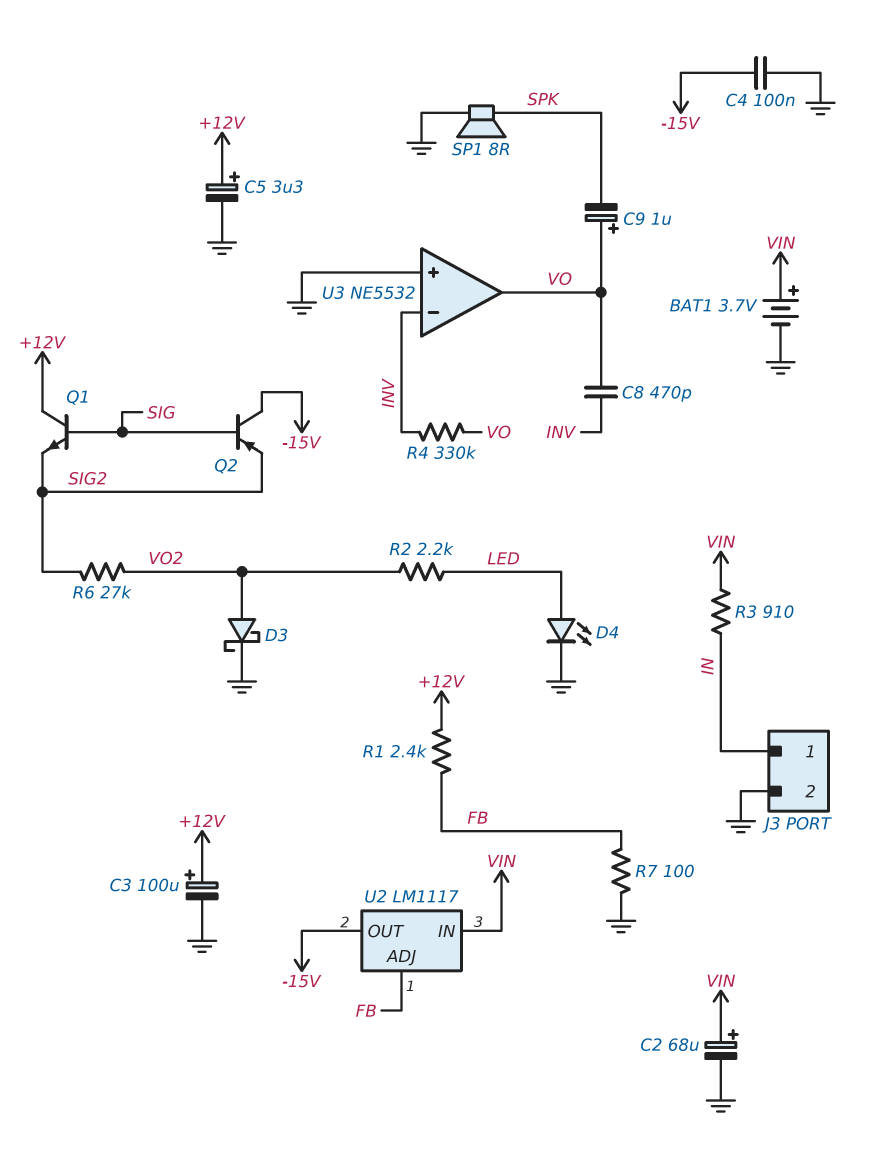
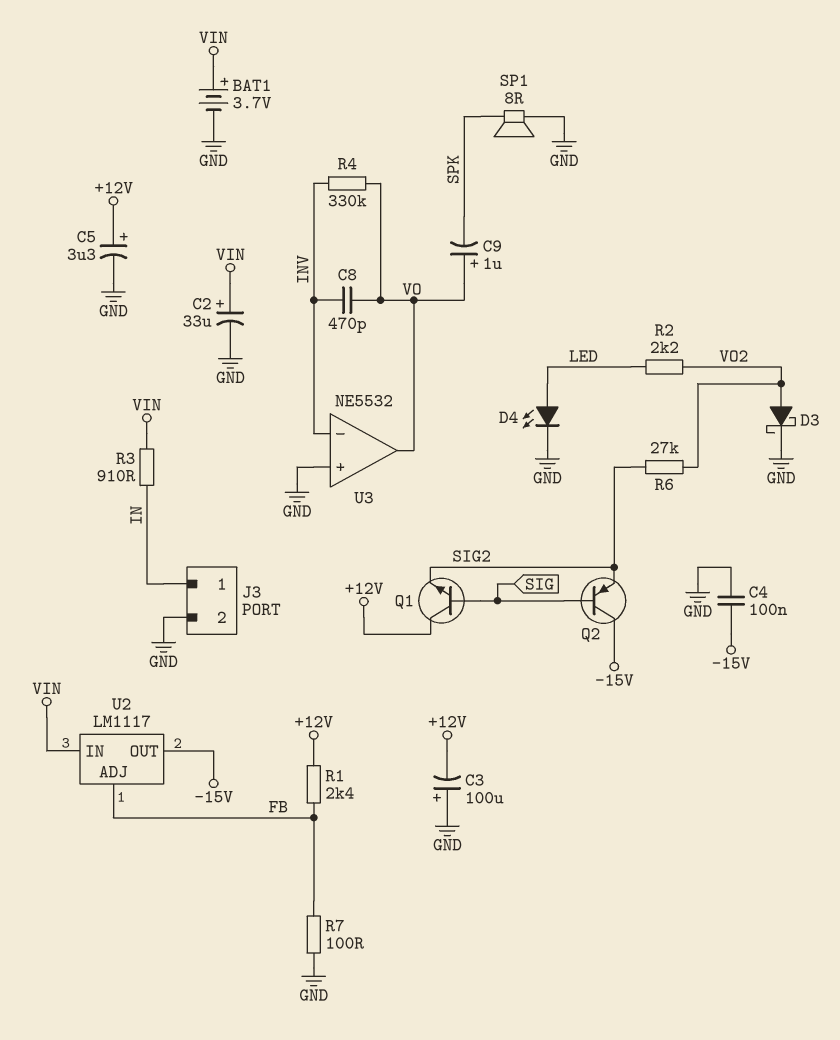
C2: 68uF (plus VIN, minus GND) -> 33uF (plus VIN, minus GND)
C3: 100uF (plus +12V, minus GND) -> 100uF (plus GND, minus +12V)

